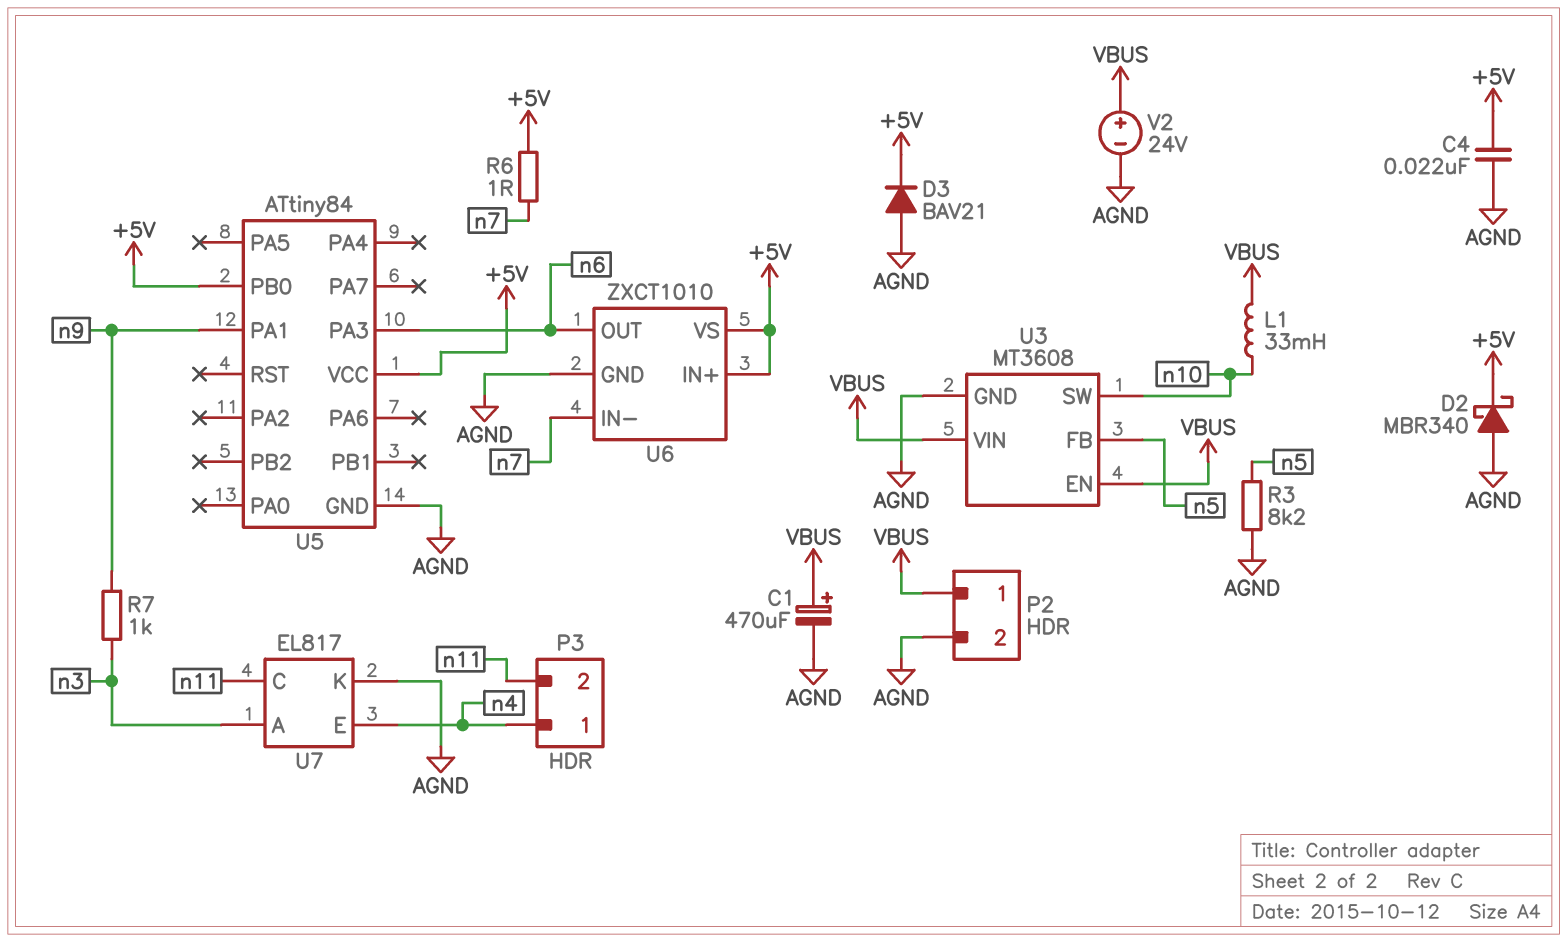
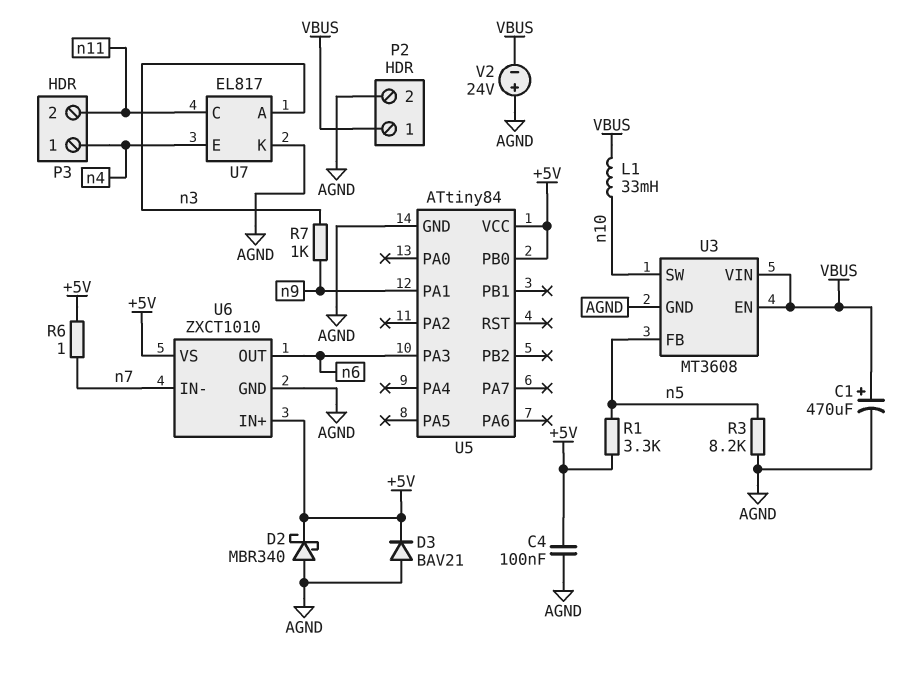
C4: 22nF (+5V, AGND) -> 100nF (+5V, AGND)
R1: none -> 3.3k (+5V, n5)
V2: 24V (plus VBUS, minus AGND) -> 24V (plus AGND, minus VBUS)

